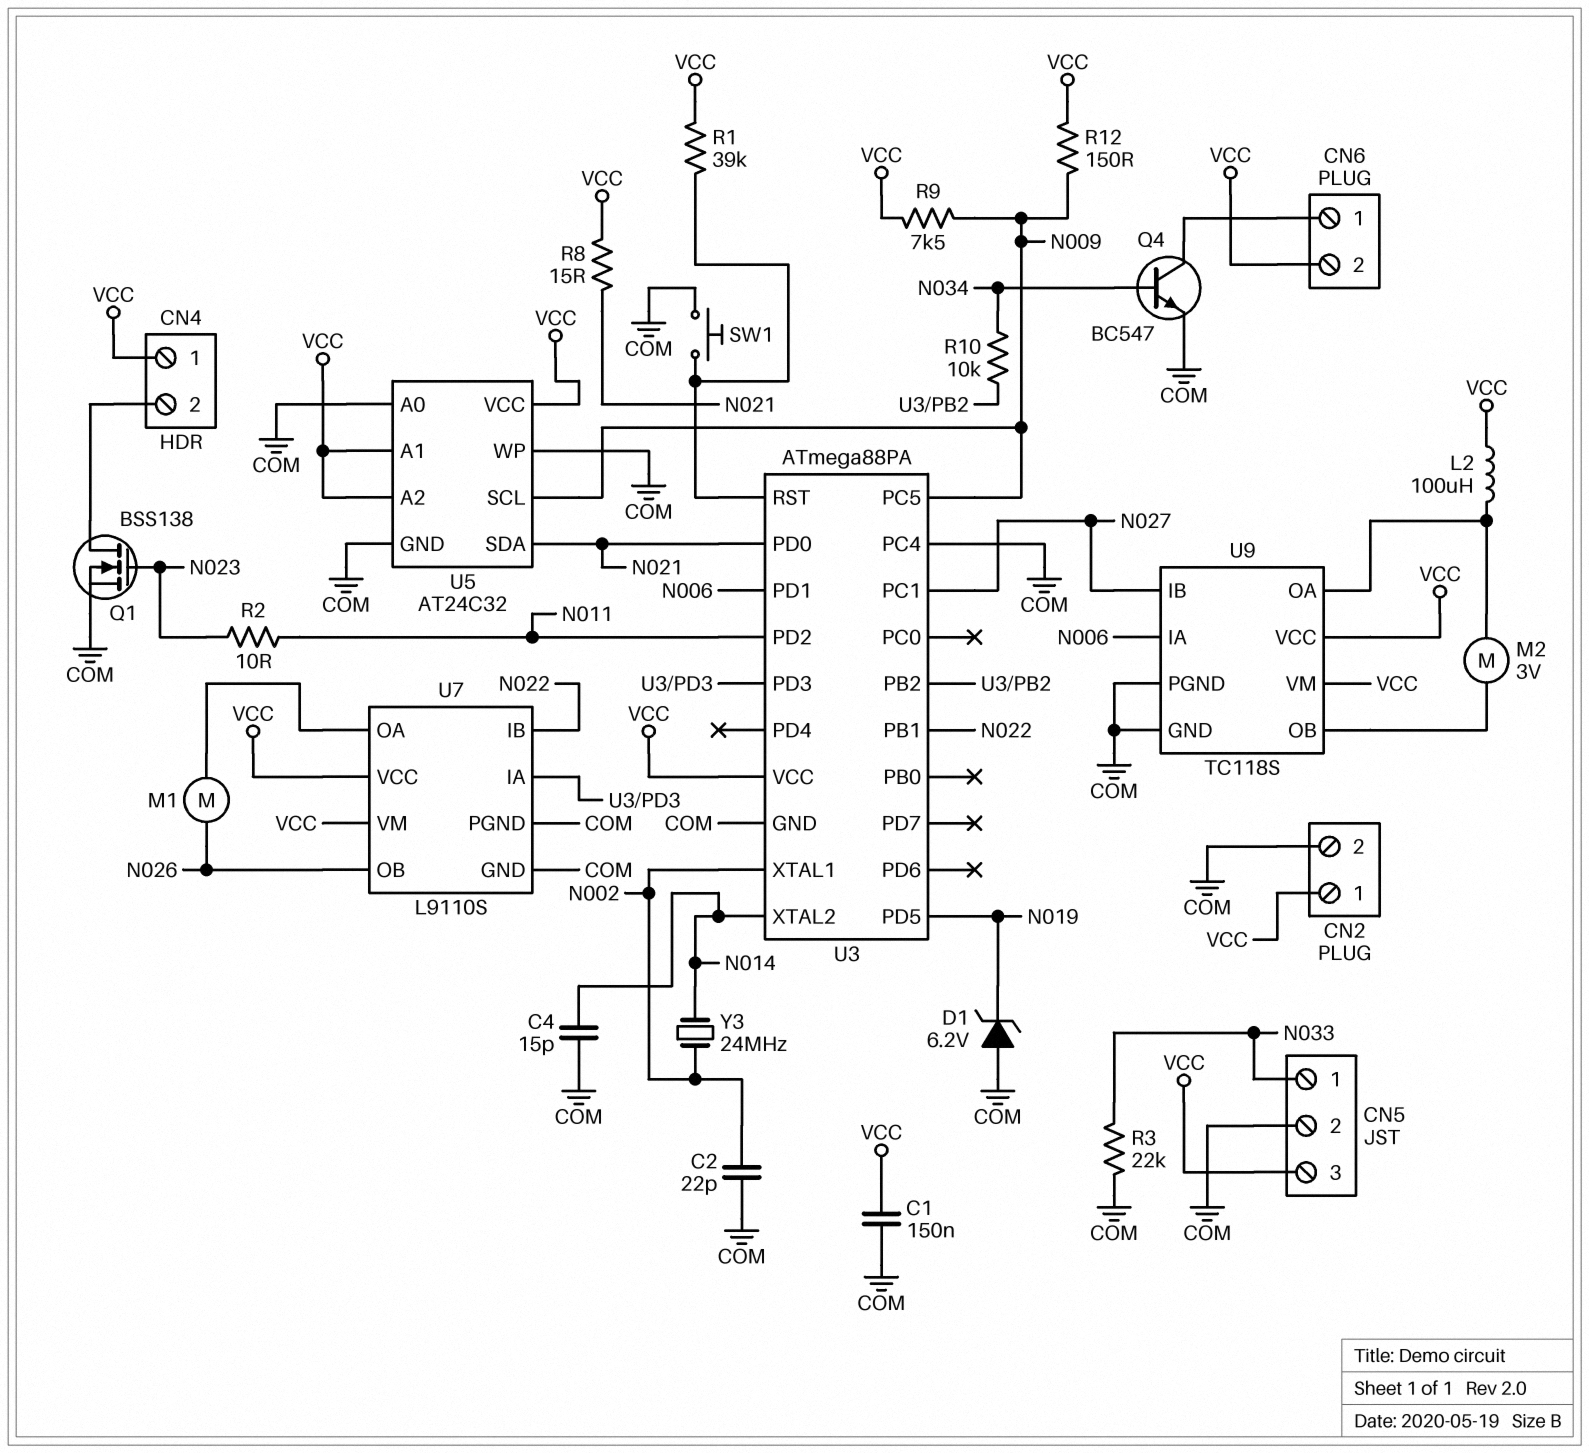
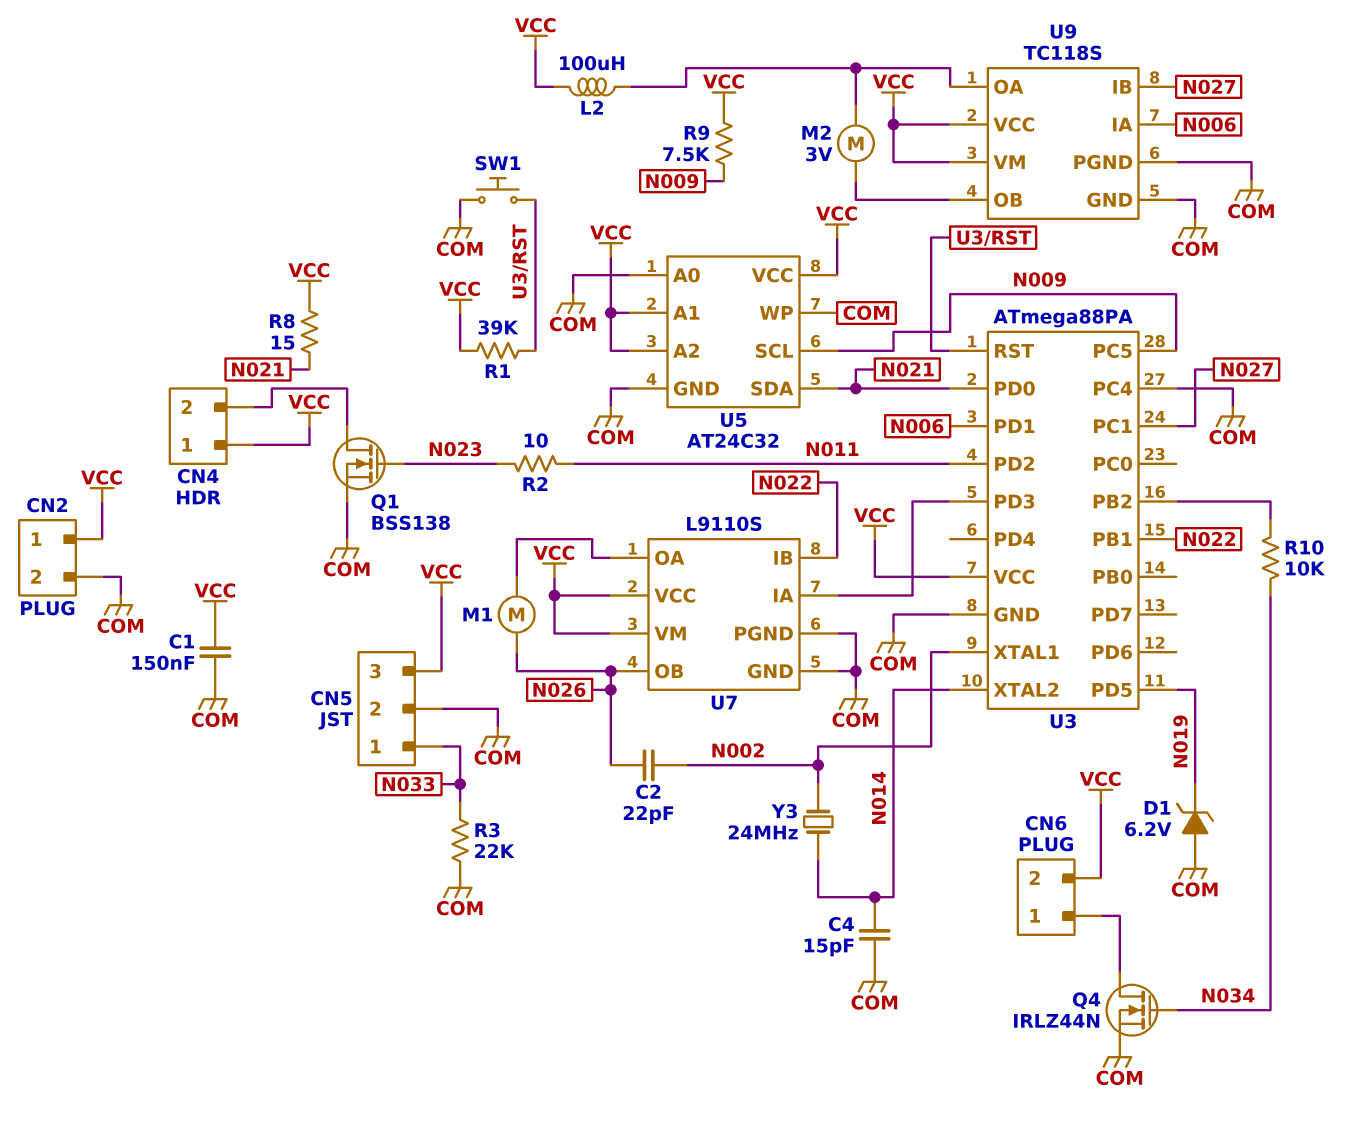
C2: 22pF (COM, N002) -> 22pF (N002, N026)
Q4: NPN BC547 (B N034, C CN6/1, E COM) -> NMOS IRLZ44N (G N034, D CN6/1, S COM)
R12: 150 (N009, VCC) -> none

